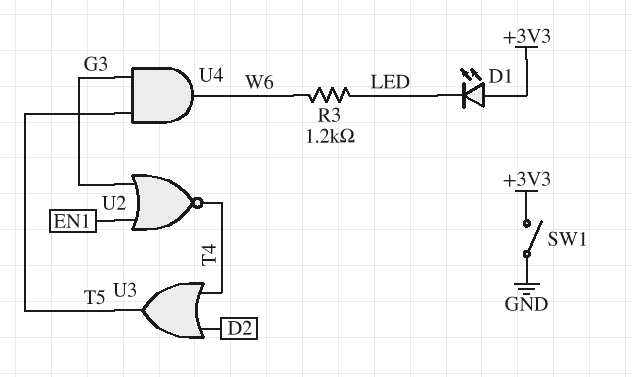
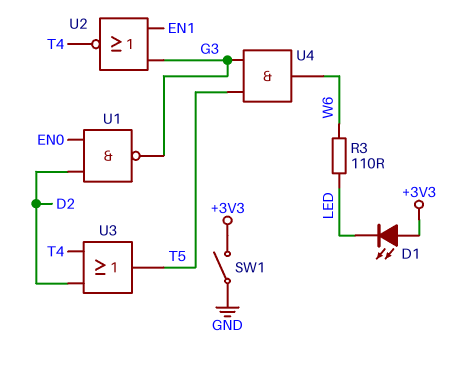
R3: 1.2k (LED, W6) -> 110 (LED, W6)
U1: none -> NAND (in D2, in EN0, out G3)

